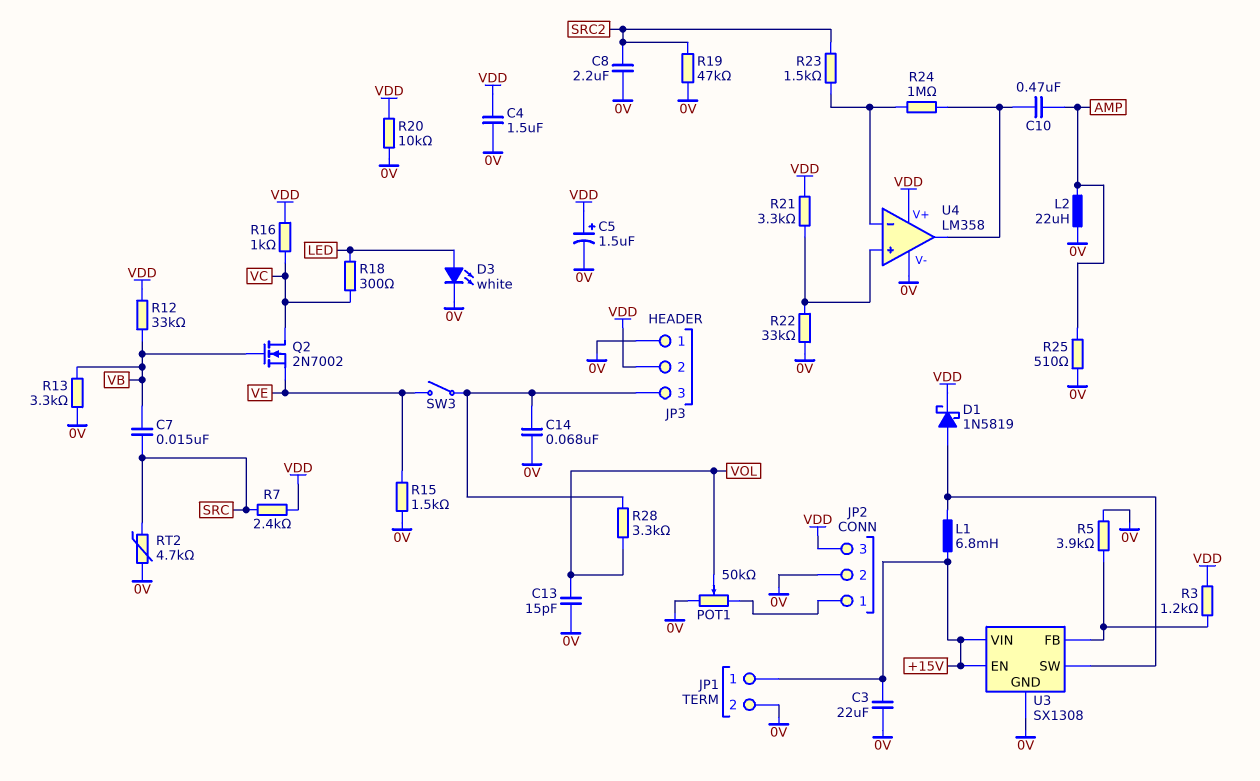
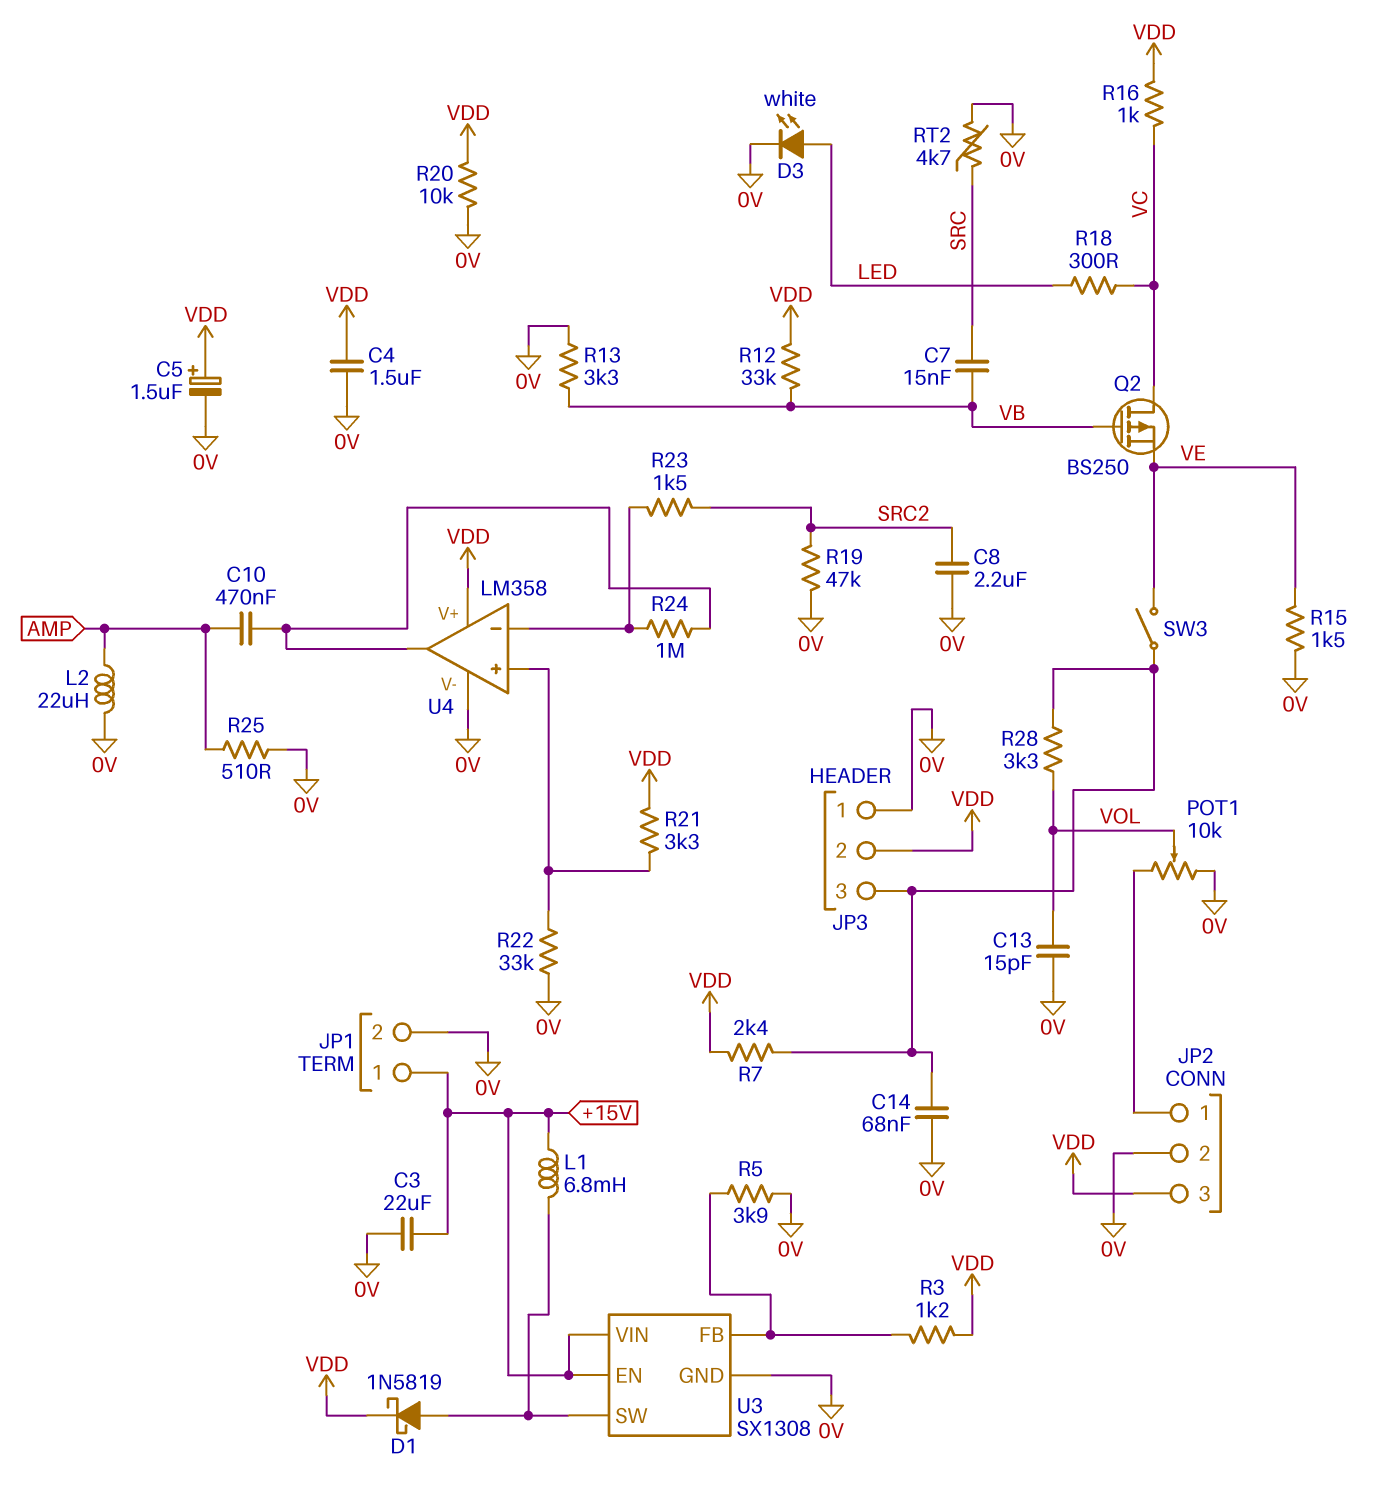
POT1: 50k (0V, JP2/1, wiper VOL) -> 10k (0V, JP2/1, wiper VOL)
Q2: NMOS 2N7002 (G VB, D VC, S VE) -> PMOS BS250 (G VB, D VC, S VE)
R7: 2.4k (SRC, VDD) -> 2.4k (JP3/3, VDD)

